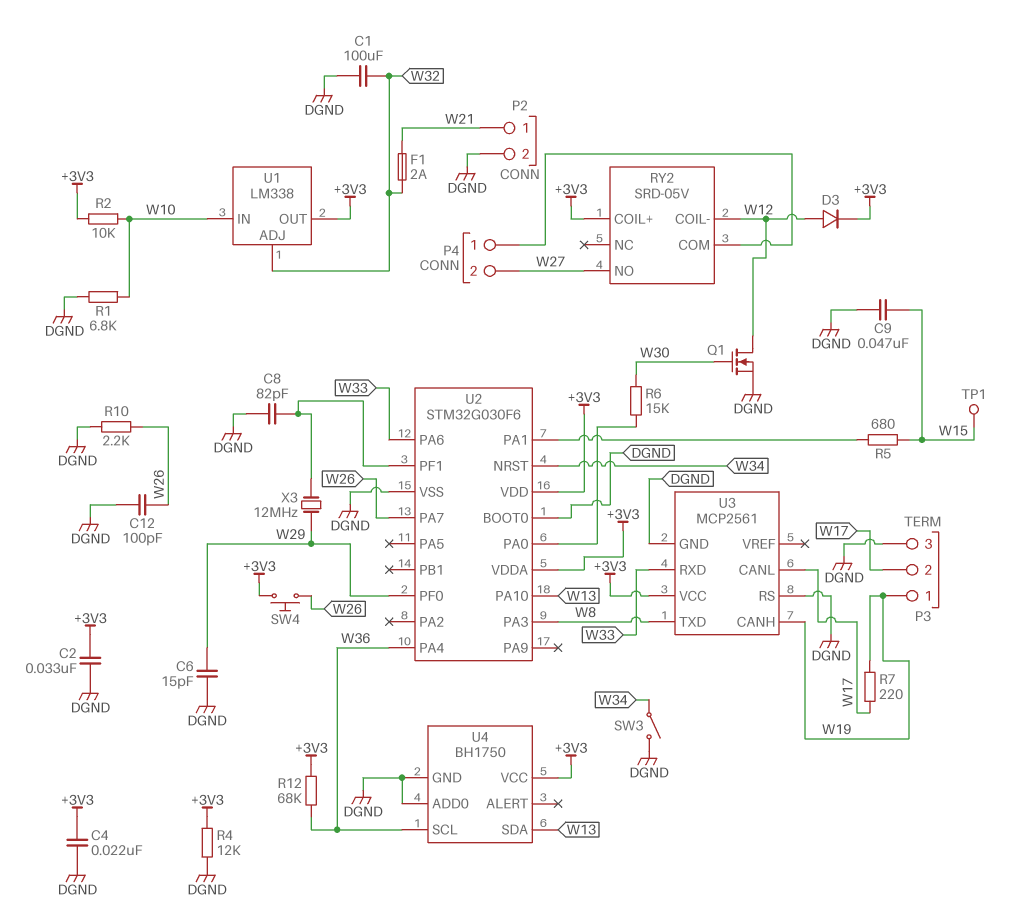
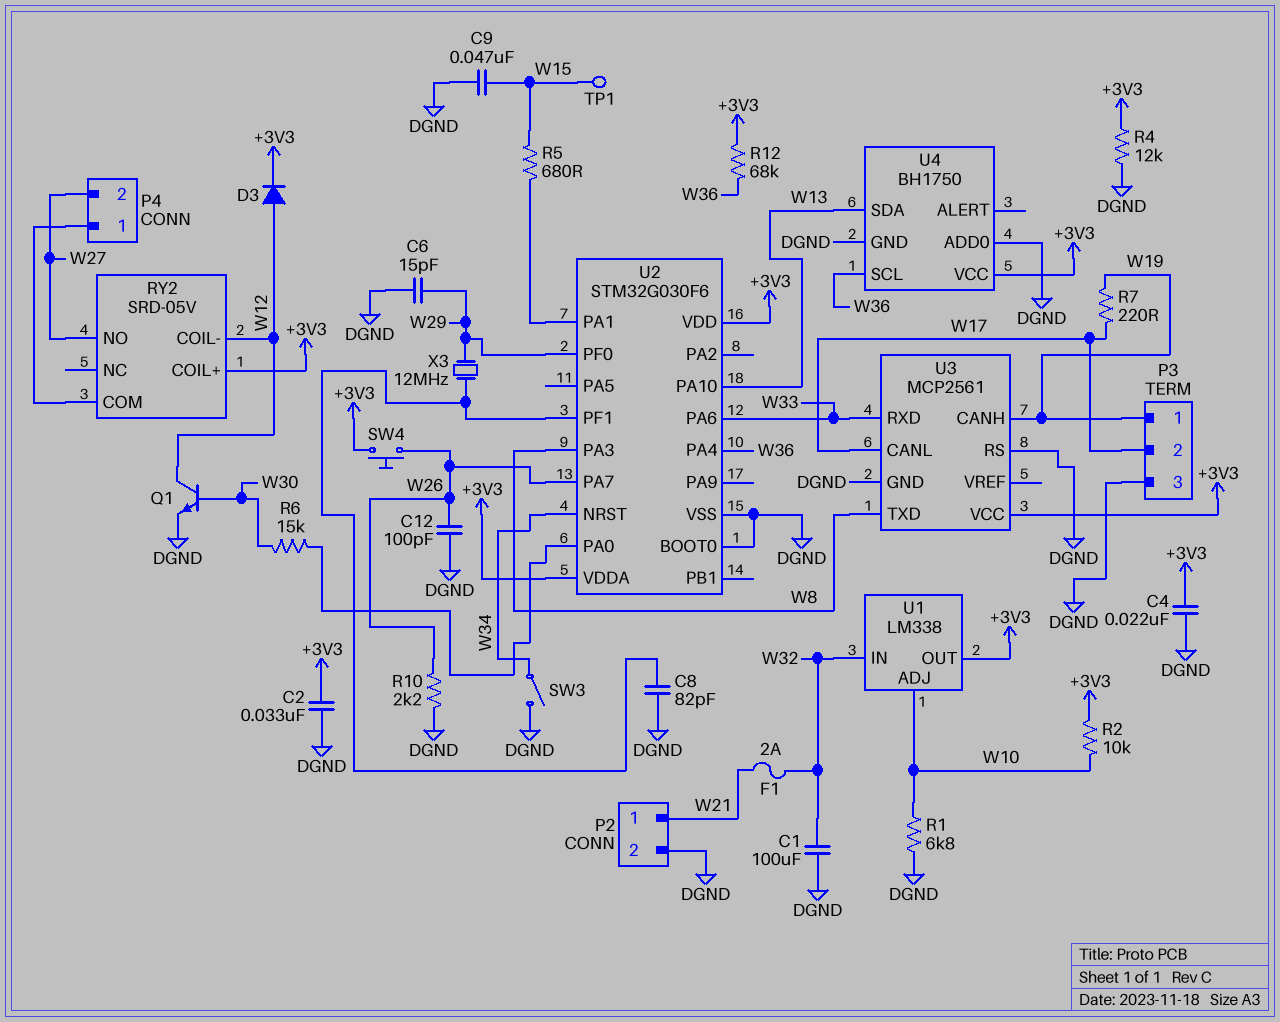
Q1: NMOS (G W30, D W12, S DGND) -> NPN (B W30, C W12, E DGND)
U1 pin ADJ: W32 -> W10
U1 pin IN: W10 -> W32

